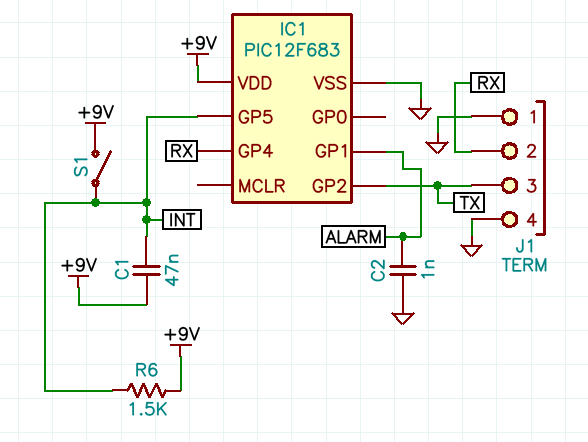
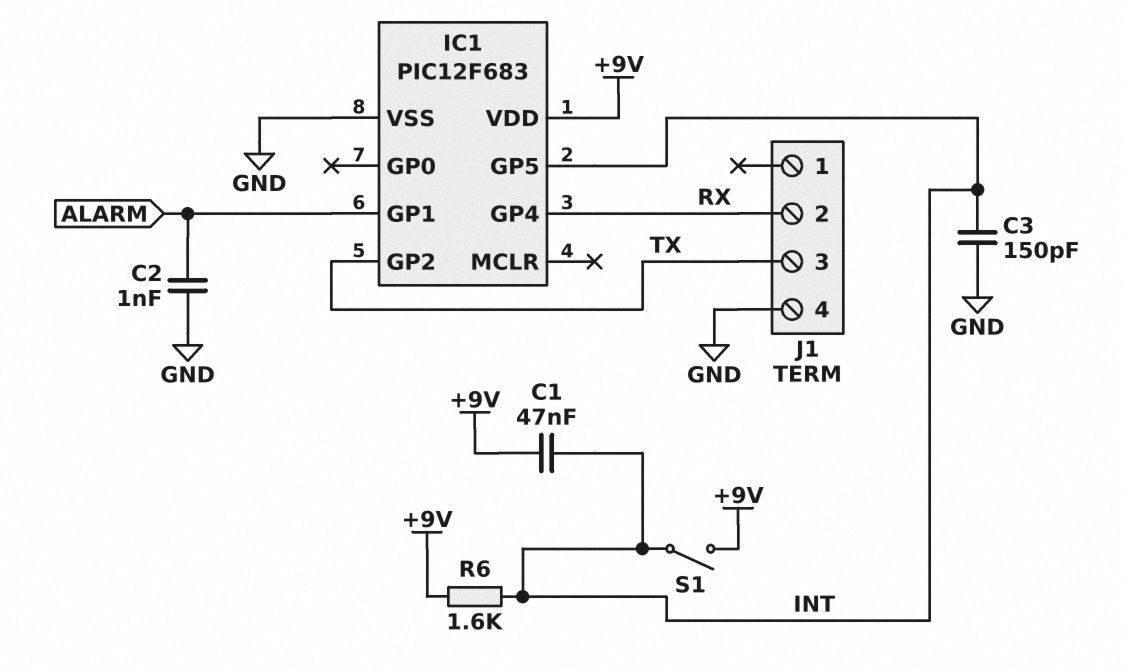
C3: none -> 150pF (GND, INT)
J1 pin 1: GND -> none
R6: 1.5k (+9V, INT) -> 1.6k (+9V, INT)

